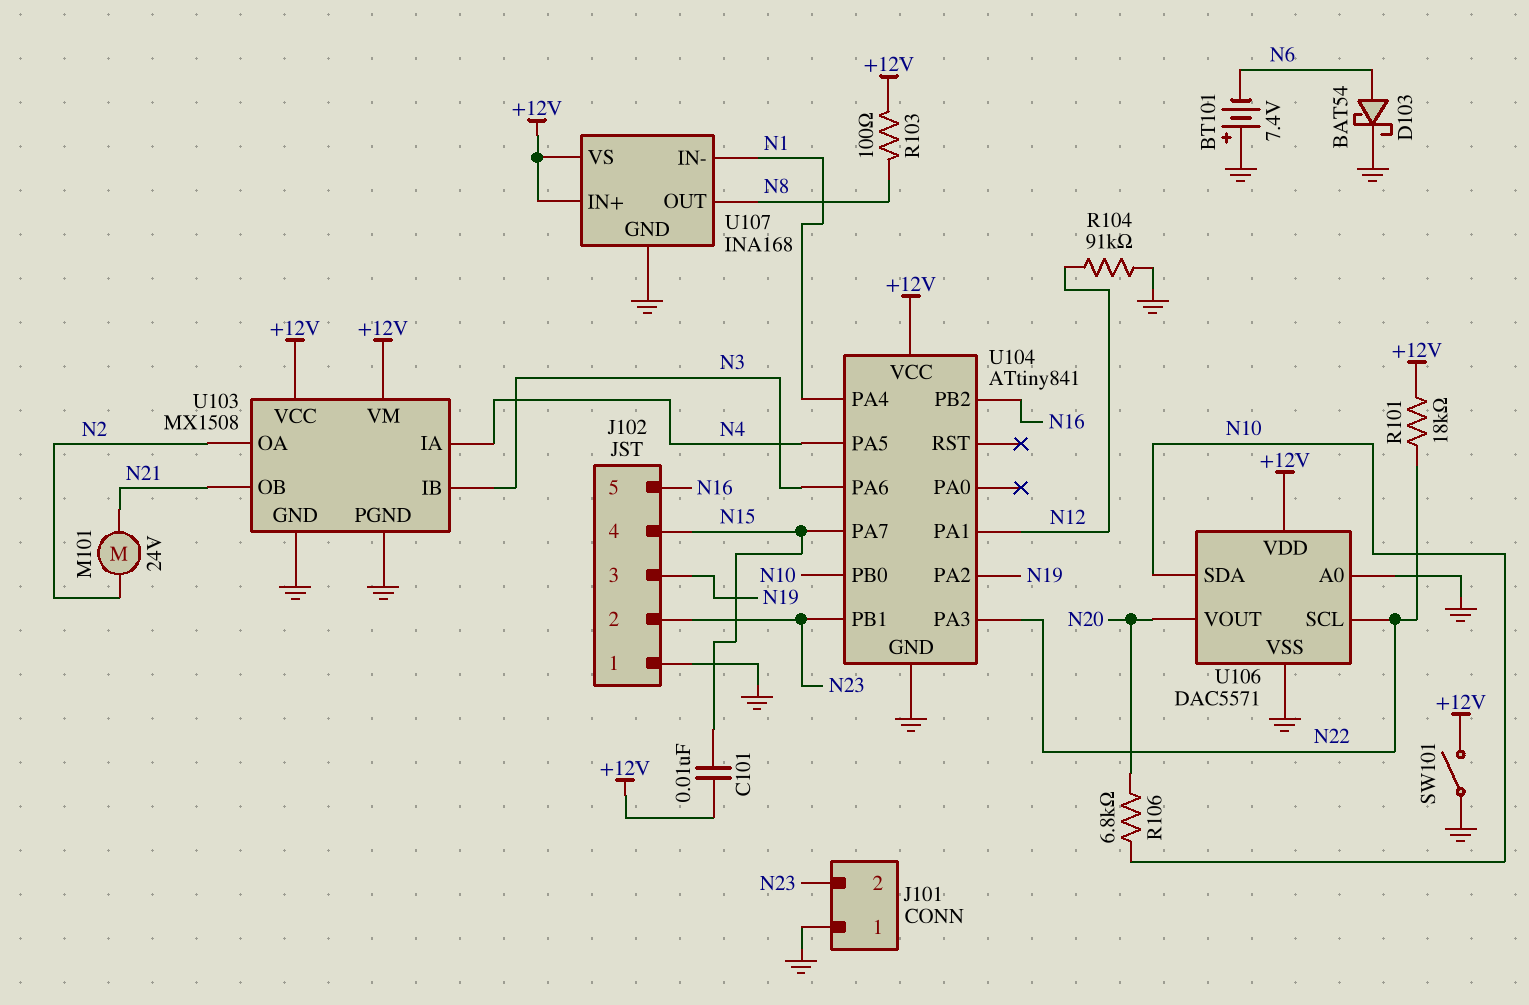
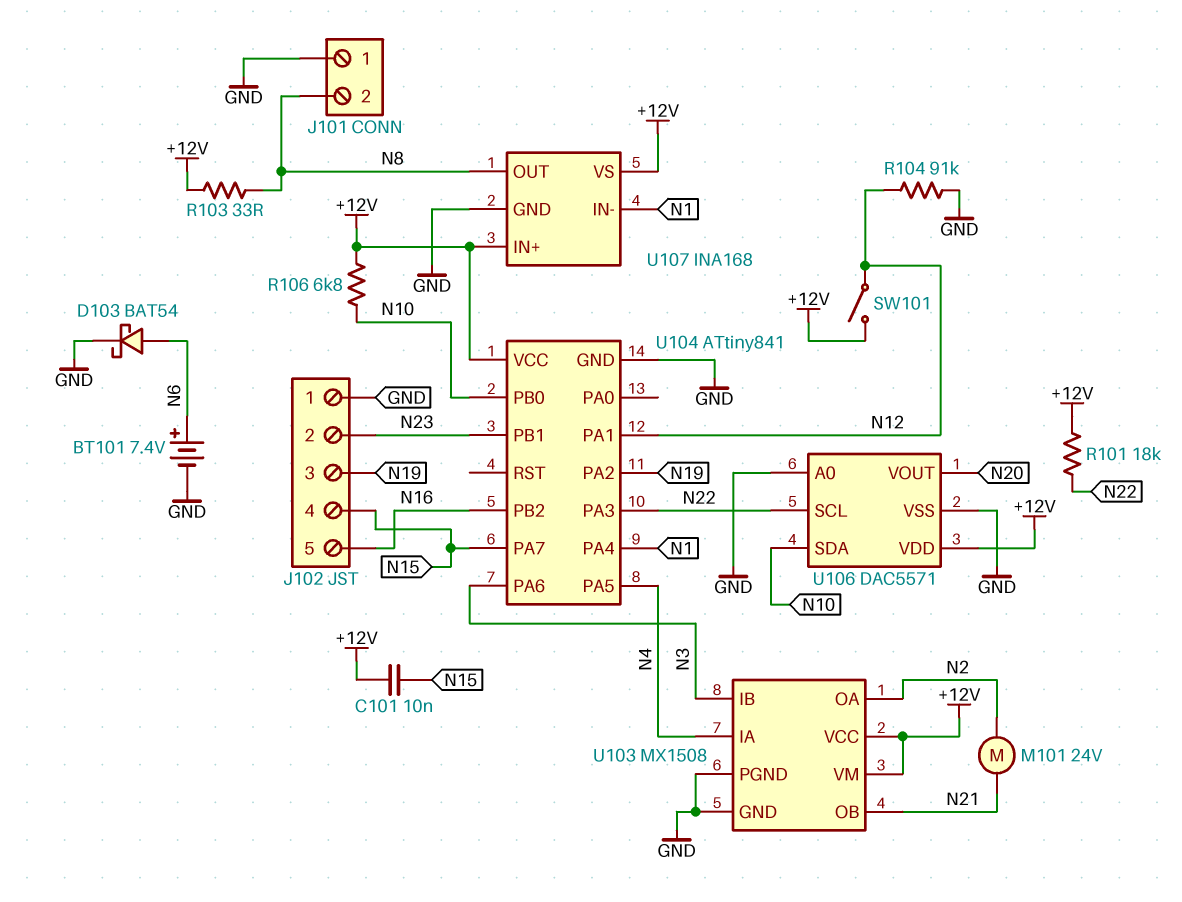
BT101: 7.4V (plus GND, minus N6) -> 7.4V (plus N6, minus GND)
J101 pin 2: N23 -> N8
R103: 100 (+12V, N8) -> 33 (+12V, N8)
R106: 6.8k (N10, N20) -> 6.8k (+12V, N10)
SW101: switch (+12V, GND) -> switch (+12V, N12)

